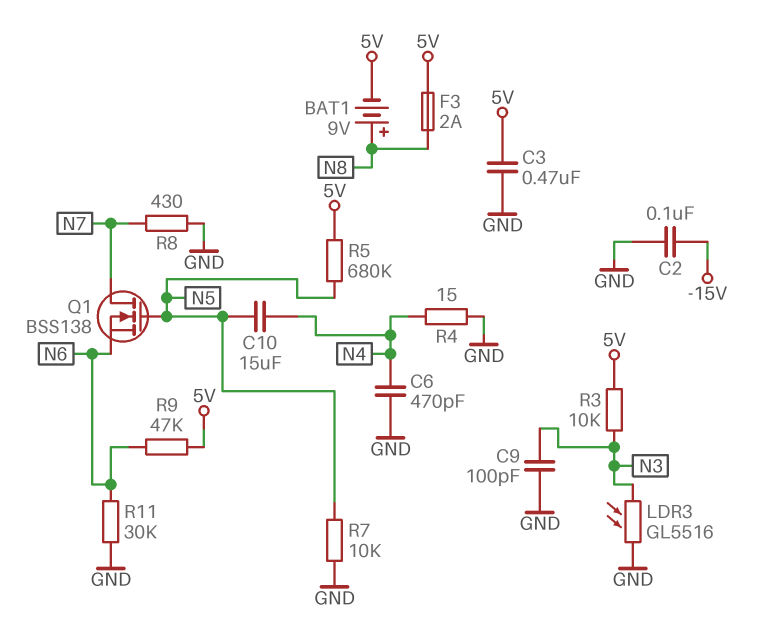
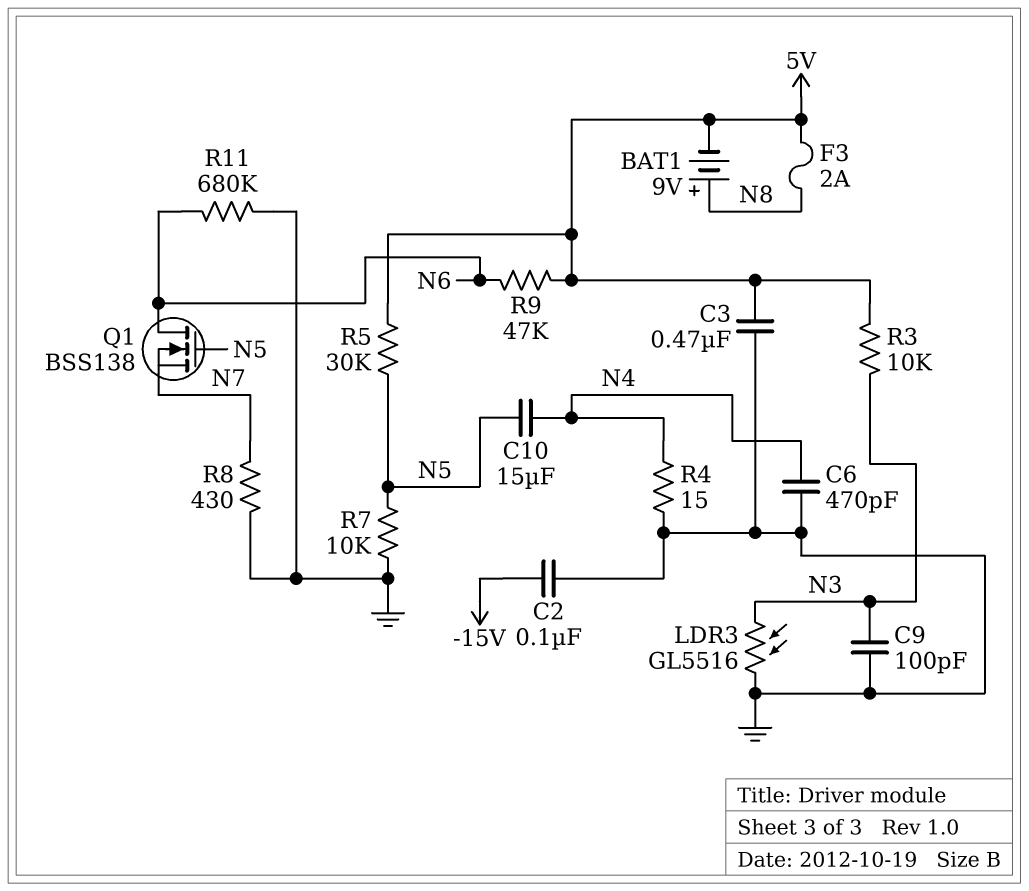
Q1: NMOS BSS138 (G N5, D N7, S N6) -> NMOS BSS138 (G N5, D N6, S N7)
R5: 680k (5V, N5) -> 30k (5V, N5)
R11: 30k (GND, N6) -> 680k (GND, N6)

